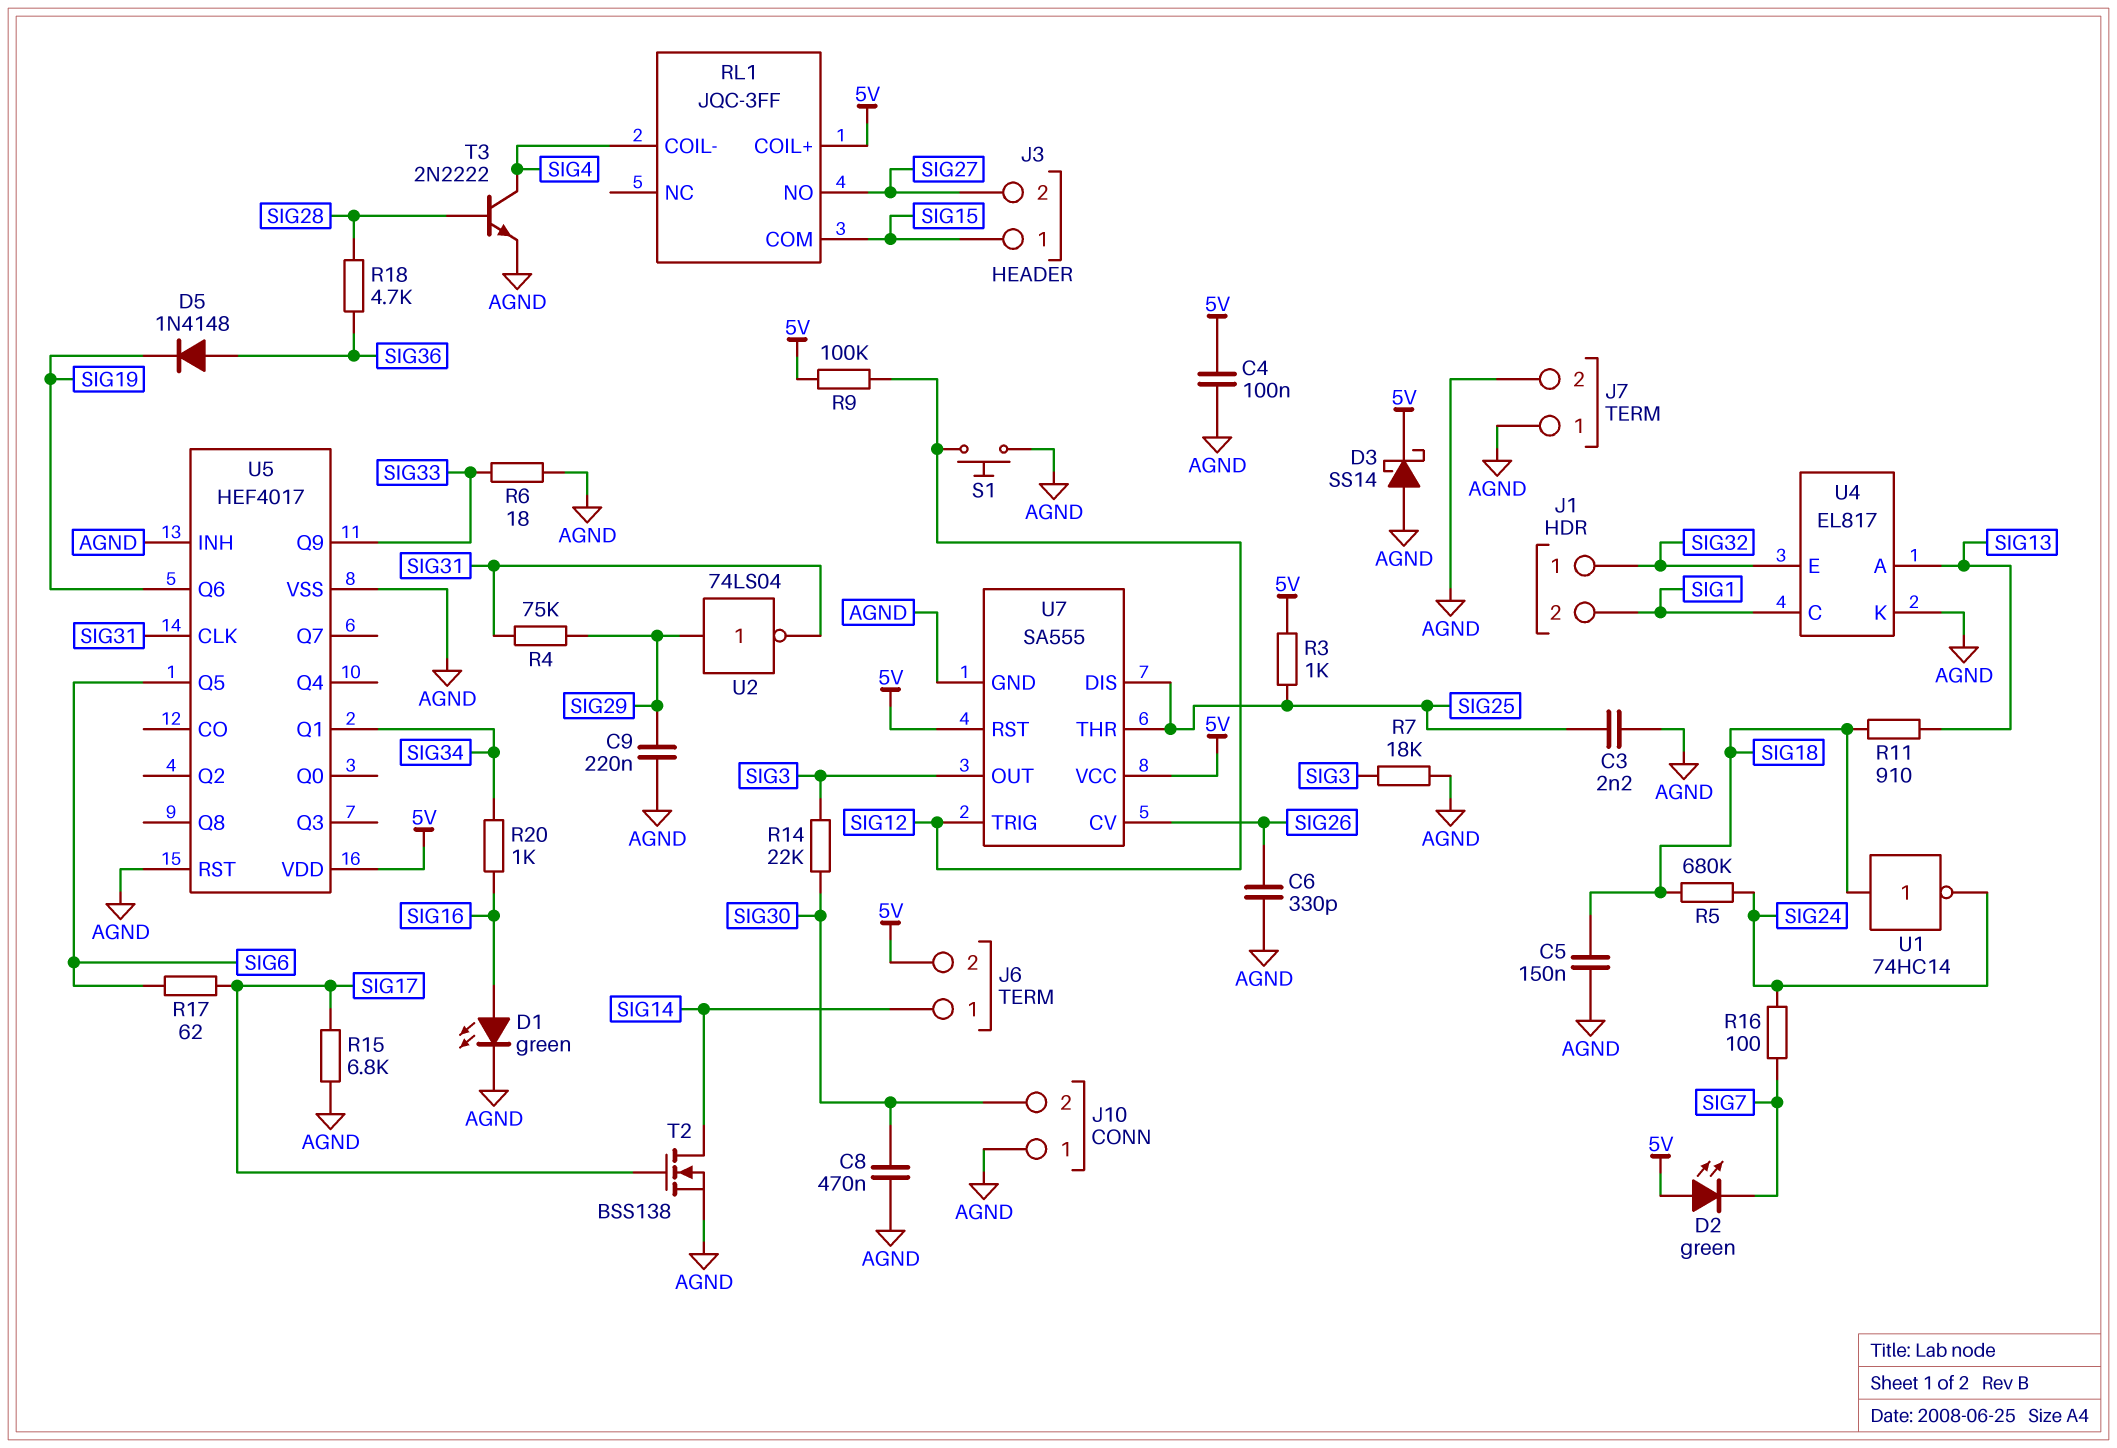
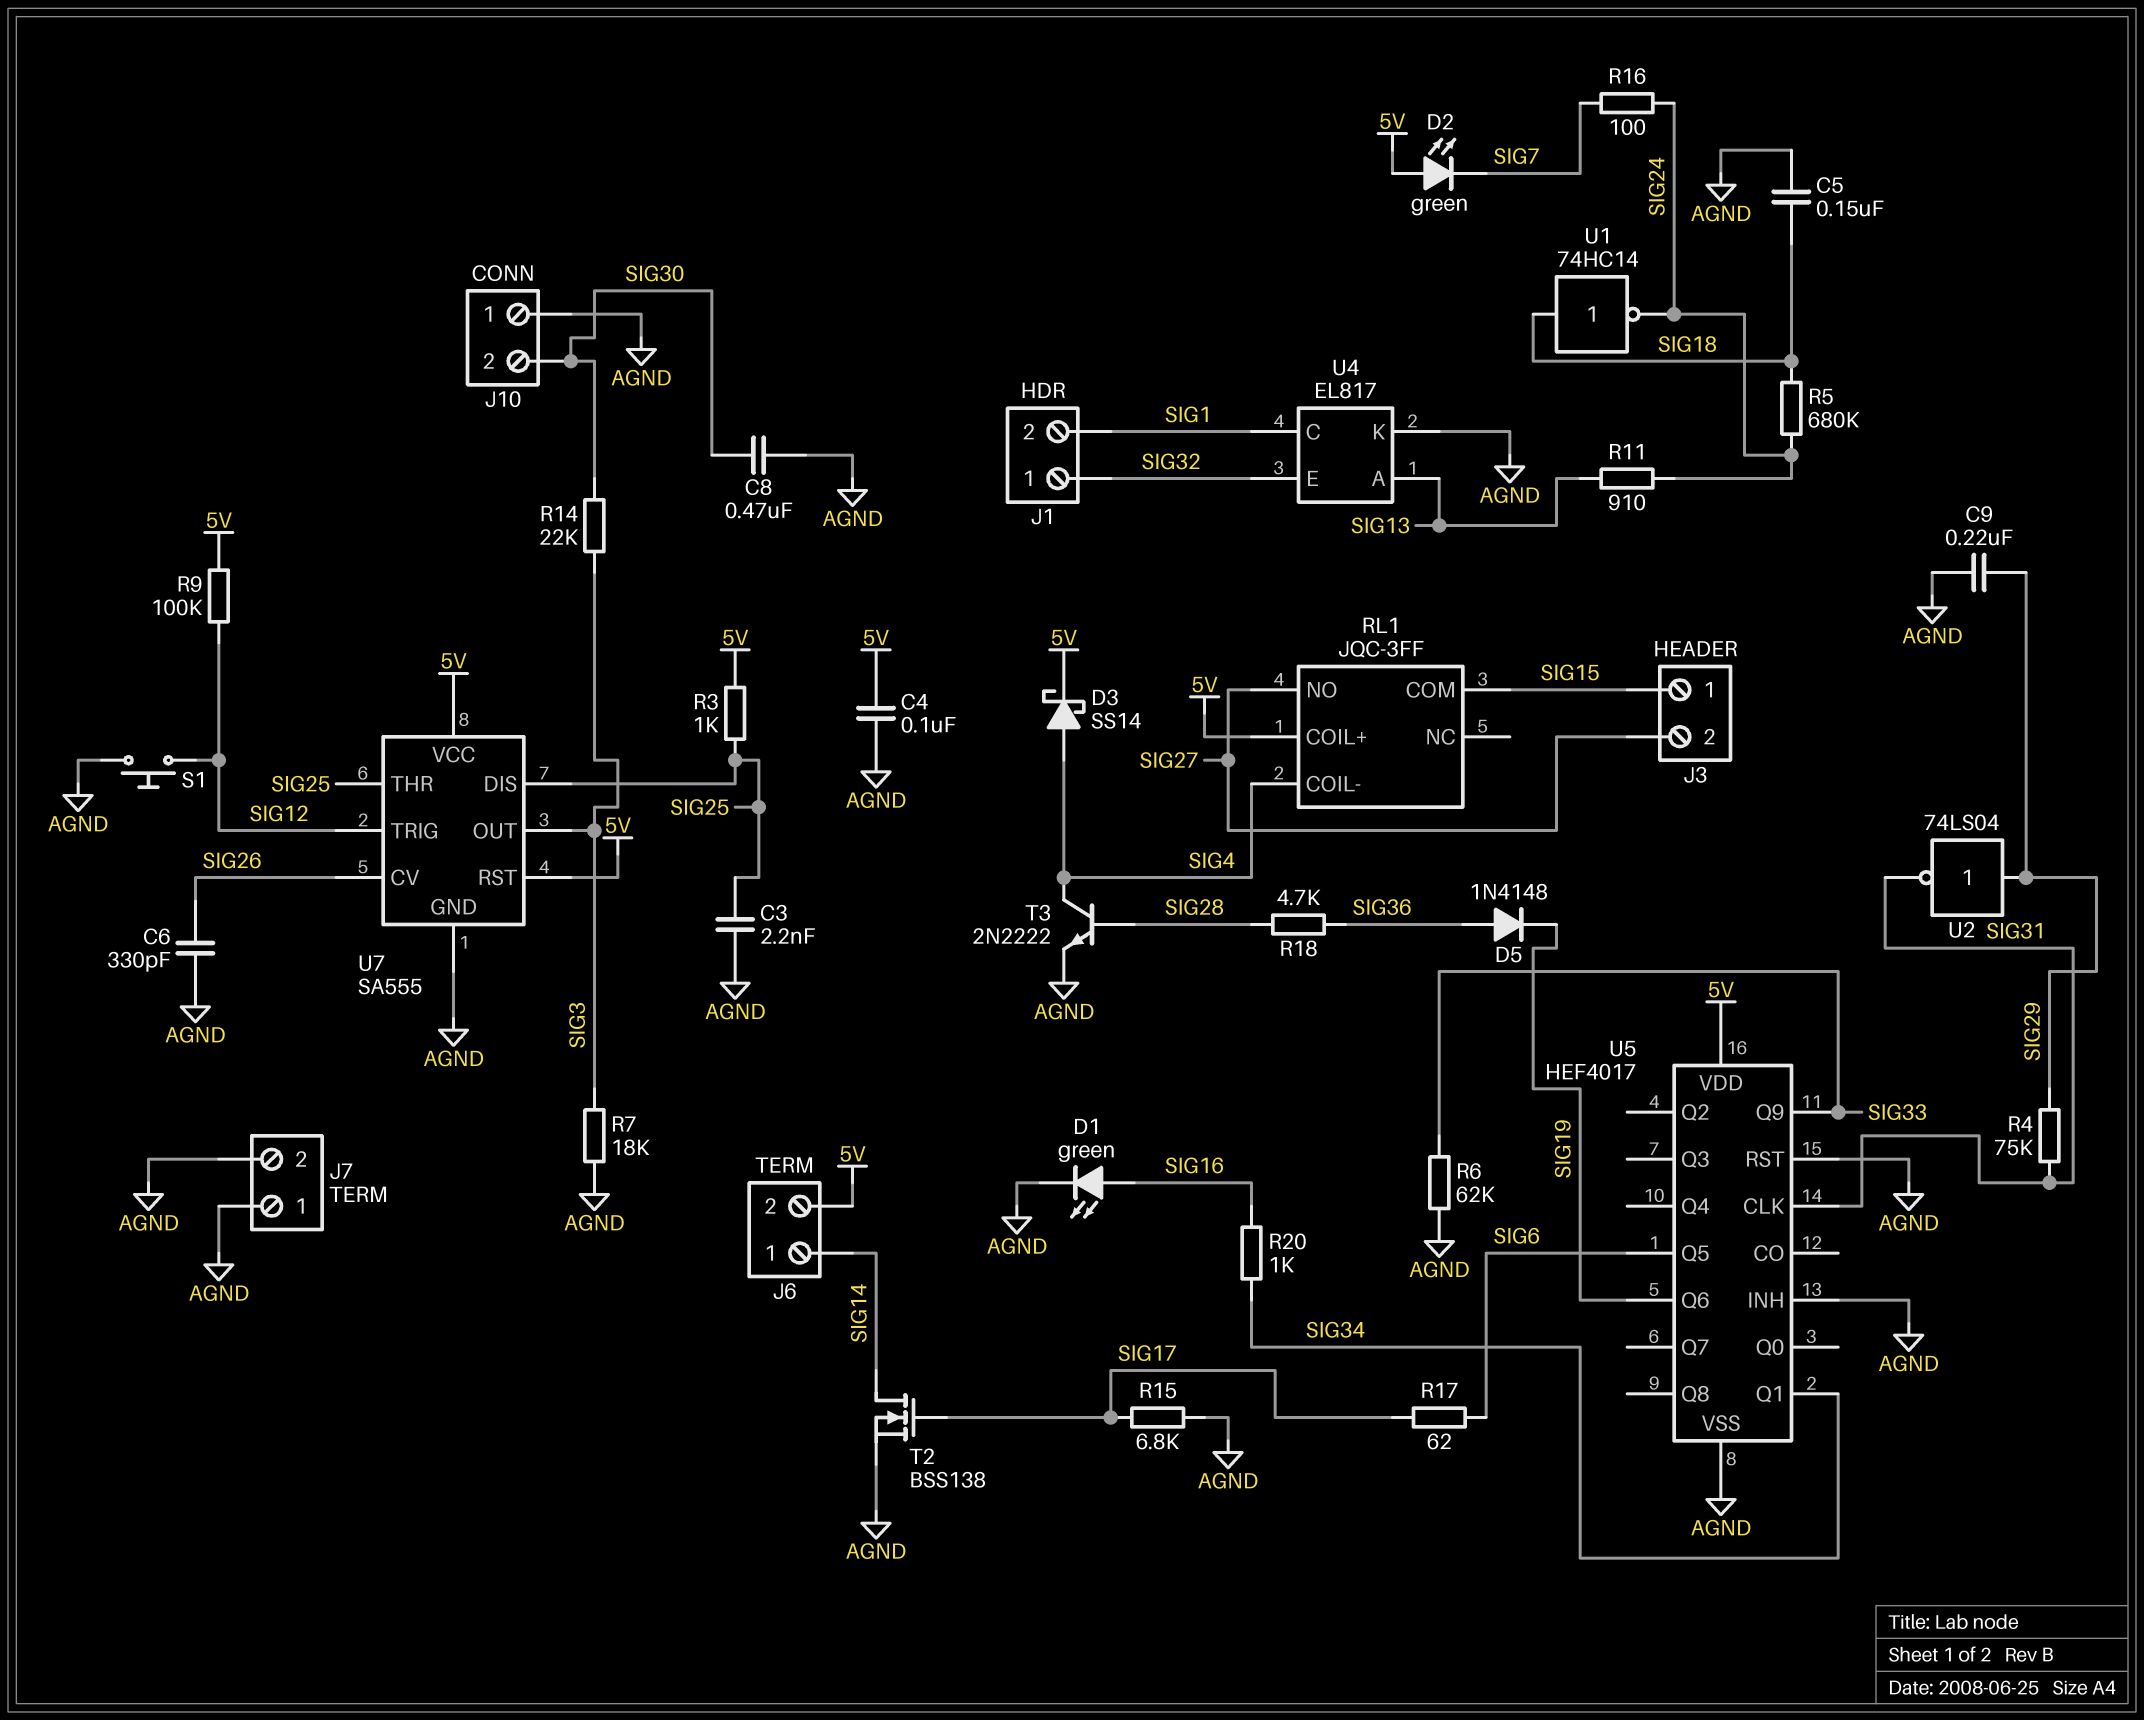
D3: schottky SS14 (A AGND, K 5V) -> schottky SS14 (A SIG4, K 5V)
R6: 18 (AGND, SIG33) -> 62k (AGND, SIG33)
R11: 910 (SIG13, SIG18) -> 910 (SIG13, SIG24)

